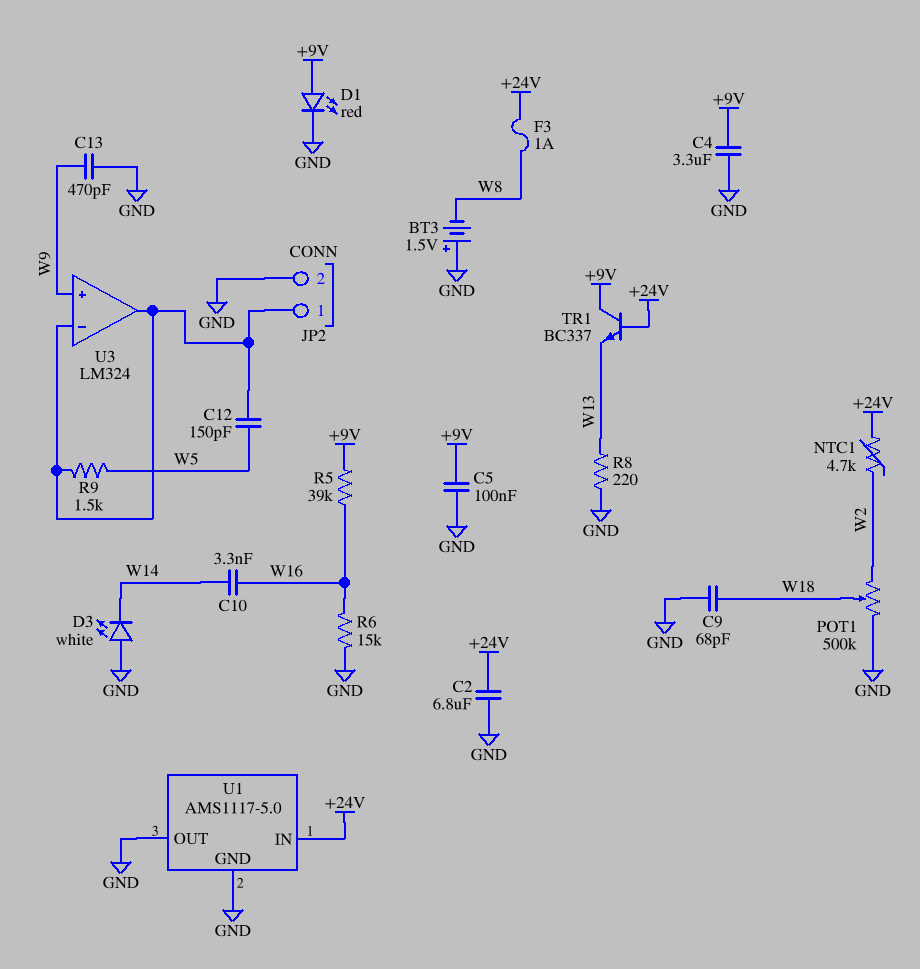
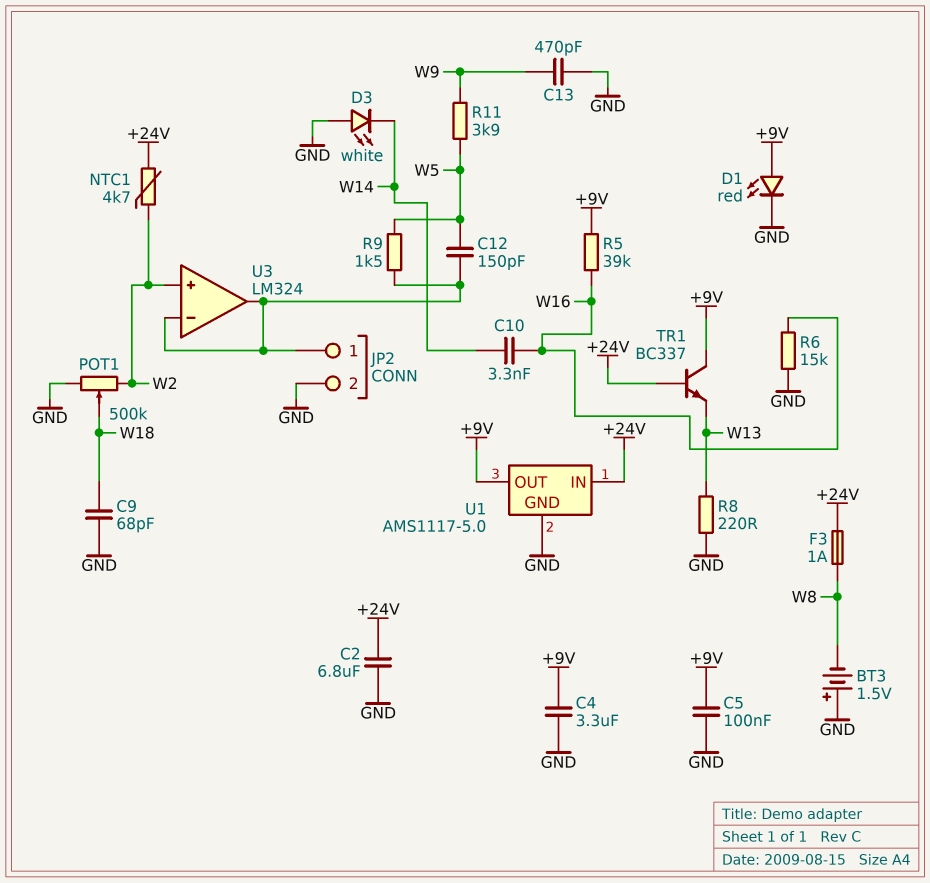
R11: none -> 3.9k (W5, W9)
U1 pin OUT: GND -> +9V
U3 pin in+: W9 -> W2

